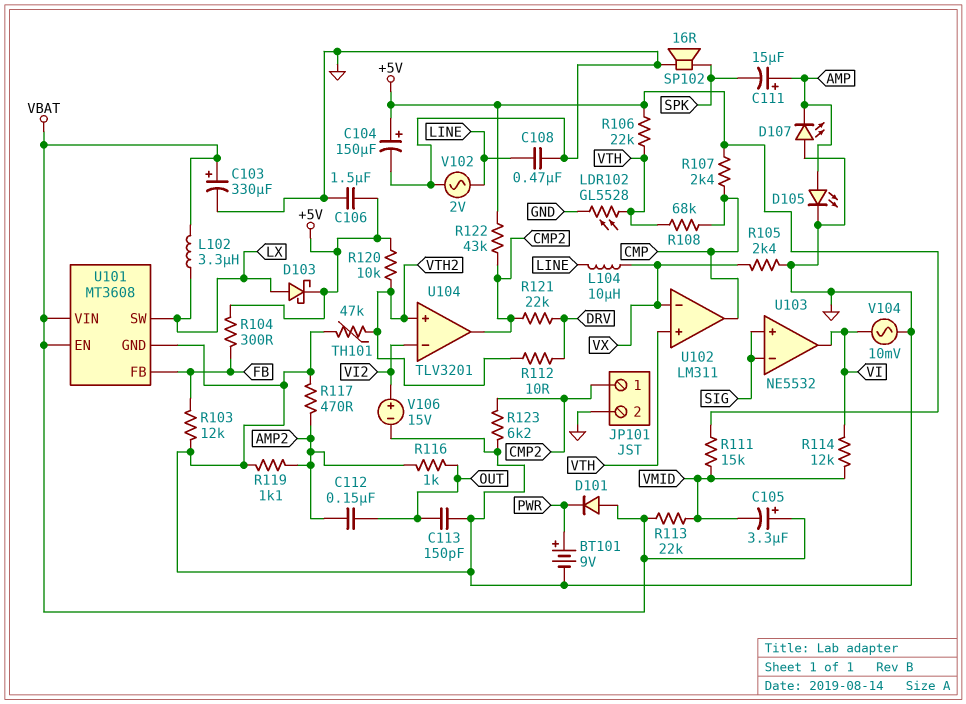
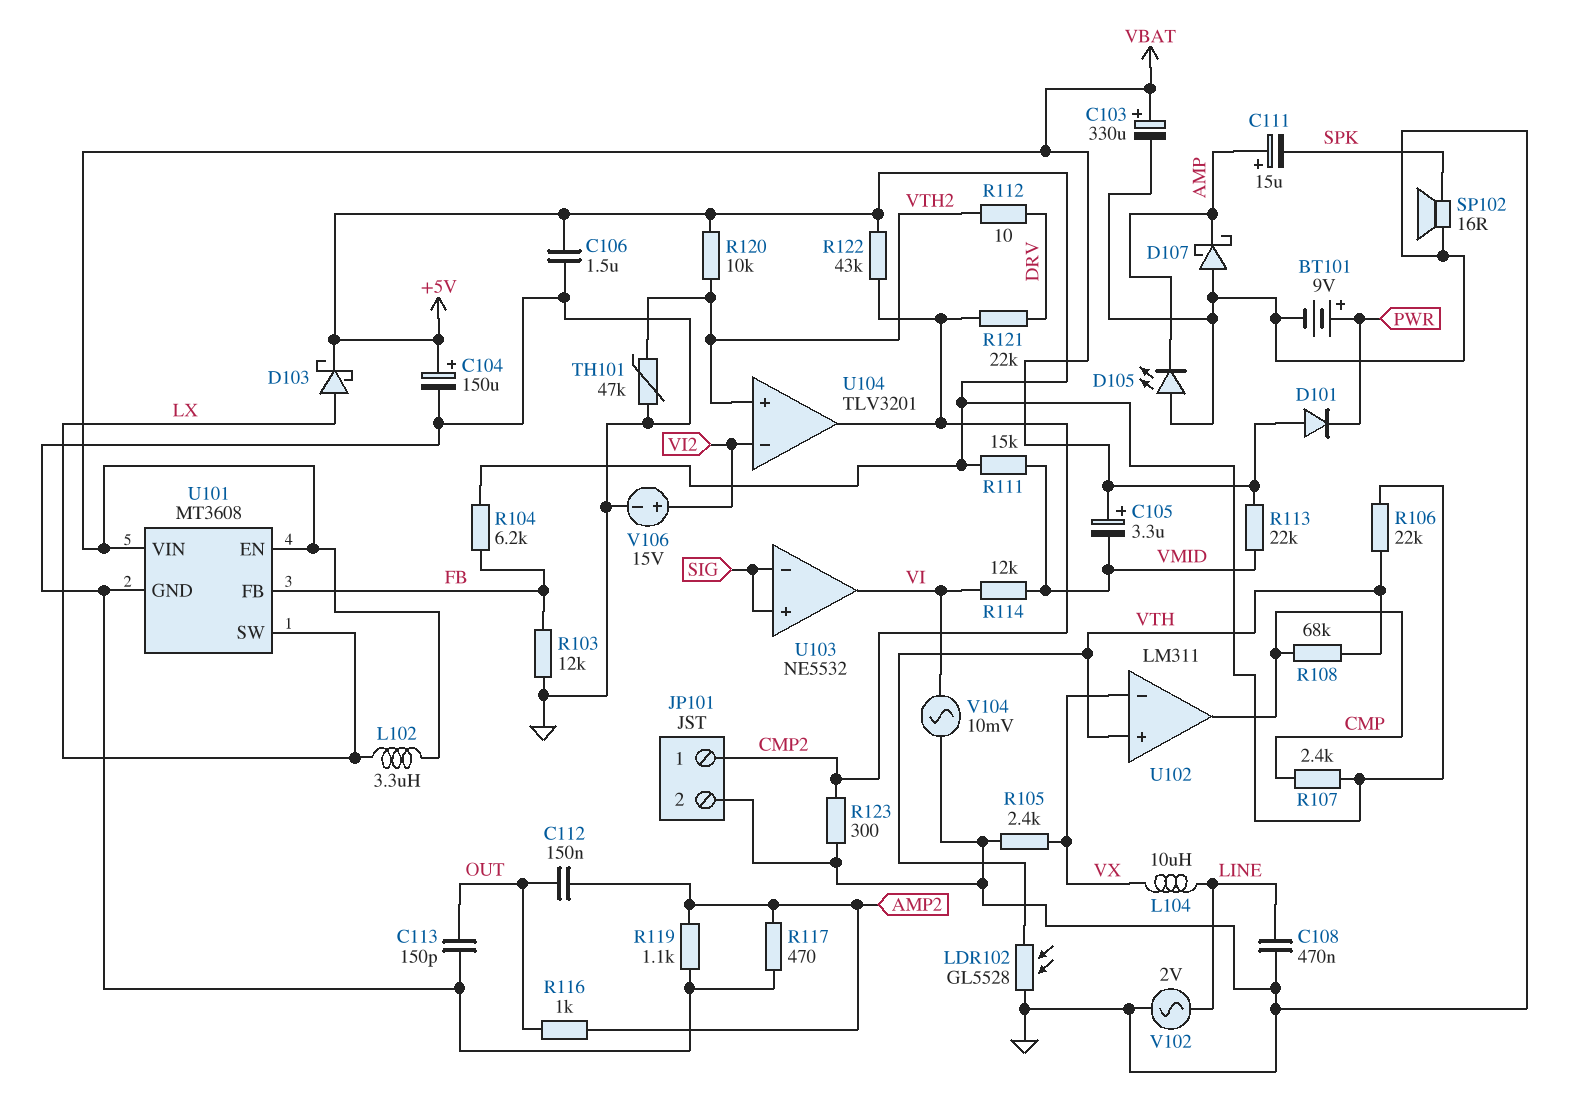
D105: LED (A AMP, K GND) -> LED (A GND, K AMP)
D107: LED (A GND, K AMP) -> schottky (A GND, K AMP)
R104: 300 (+5V, FB) -> 6.2k (+5V, FB)
R123: 6.2k (CMP2, GND) -> 300 (CMP2, GND)

